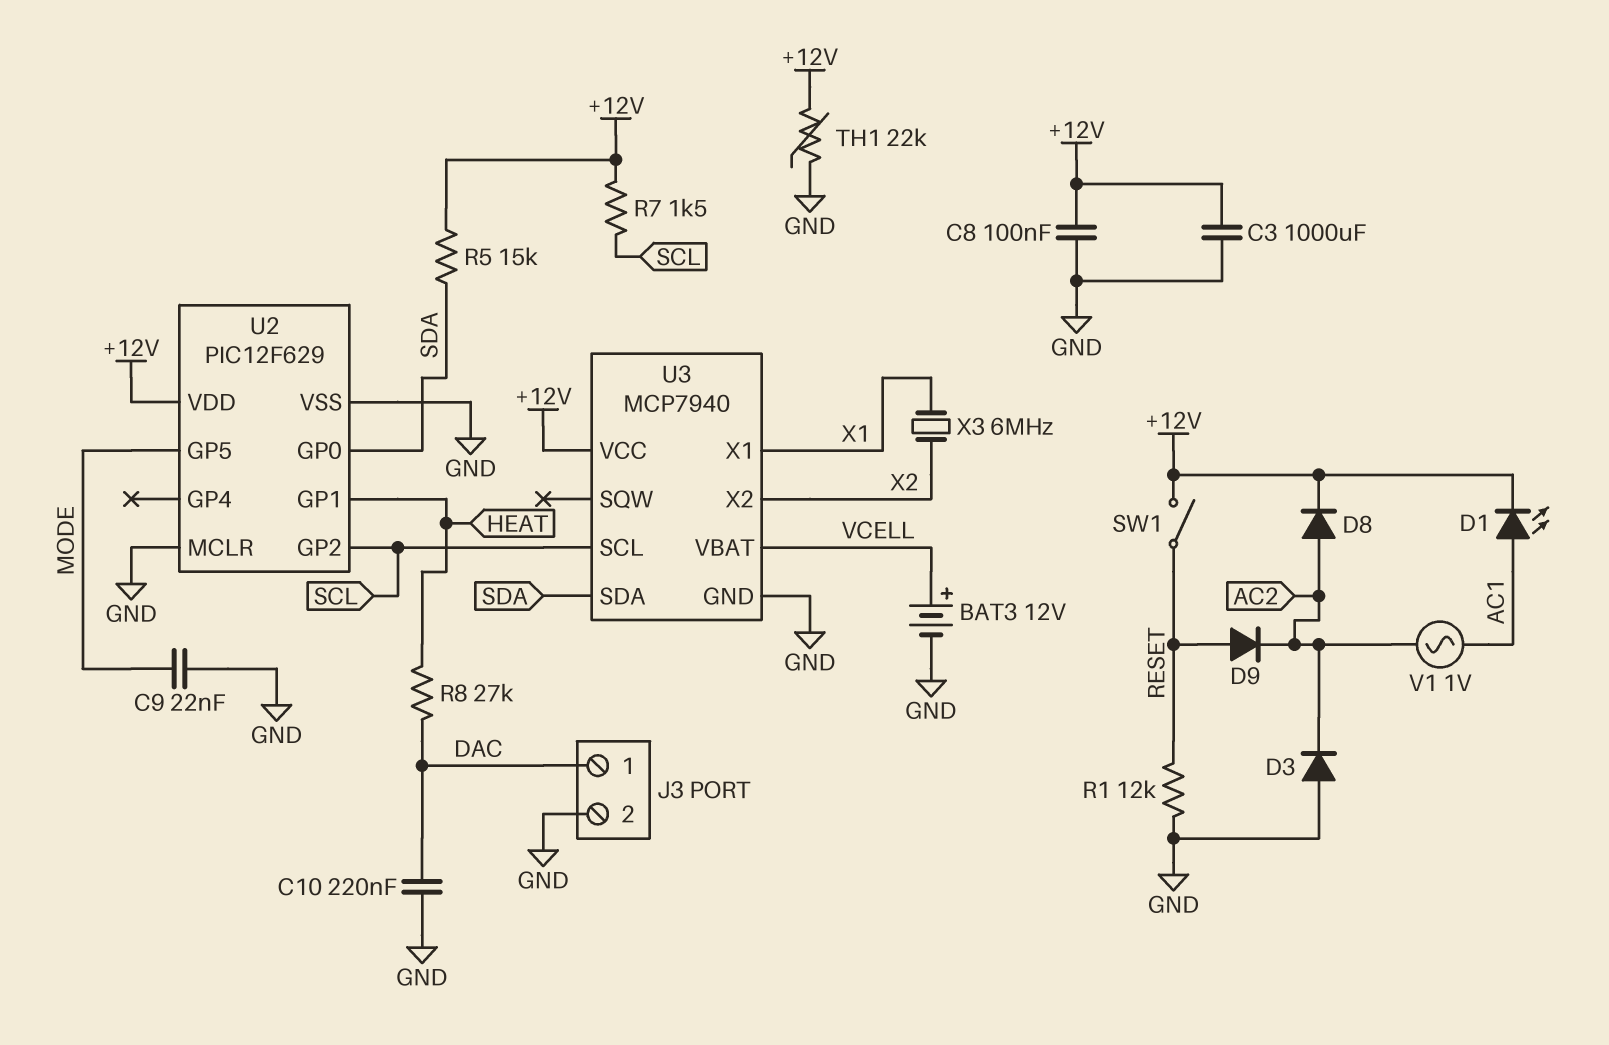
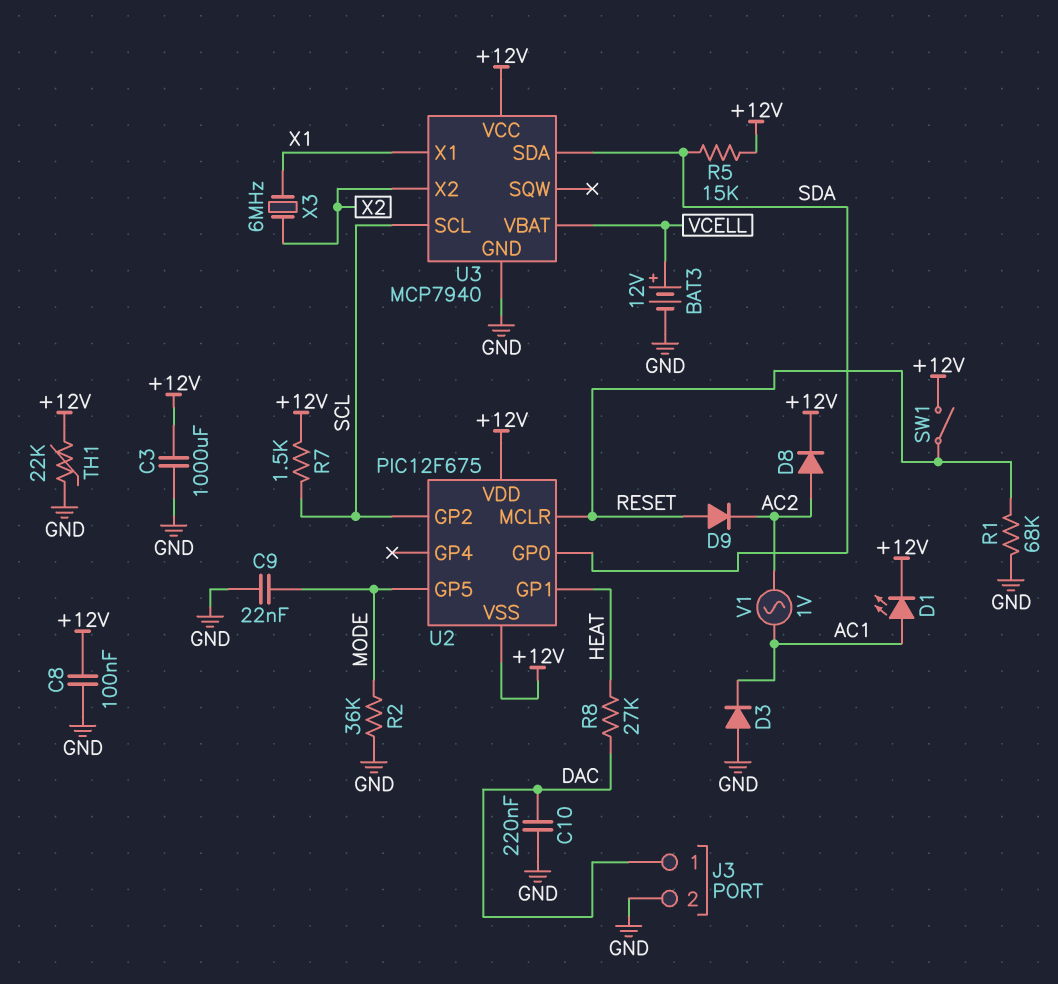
D3: diode (A GND, K AC2) -> diode (A GND, K AC1)
R1: 12k (GND, RESET) -> 68k (GND, RESET)
R2: none -> 36k (GND, MODE)
U2: PIC12F629 -> PIC12F675
U2 pin MCLR: GND -> RESET
U2 pin VSS: GND -> +12V

